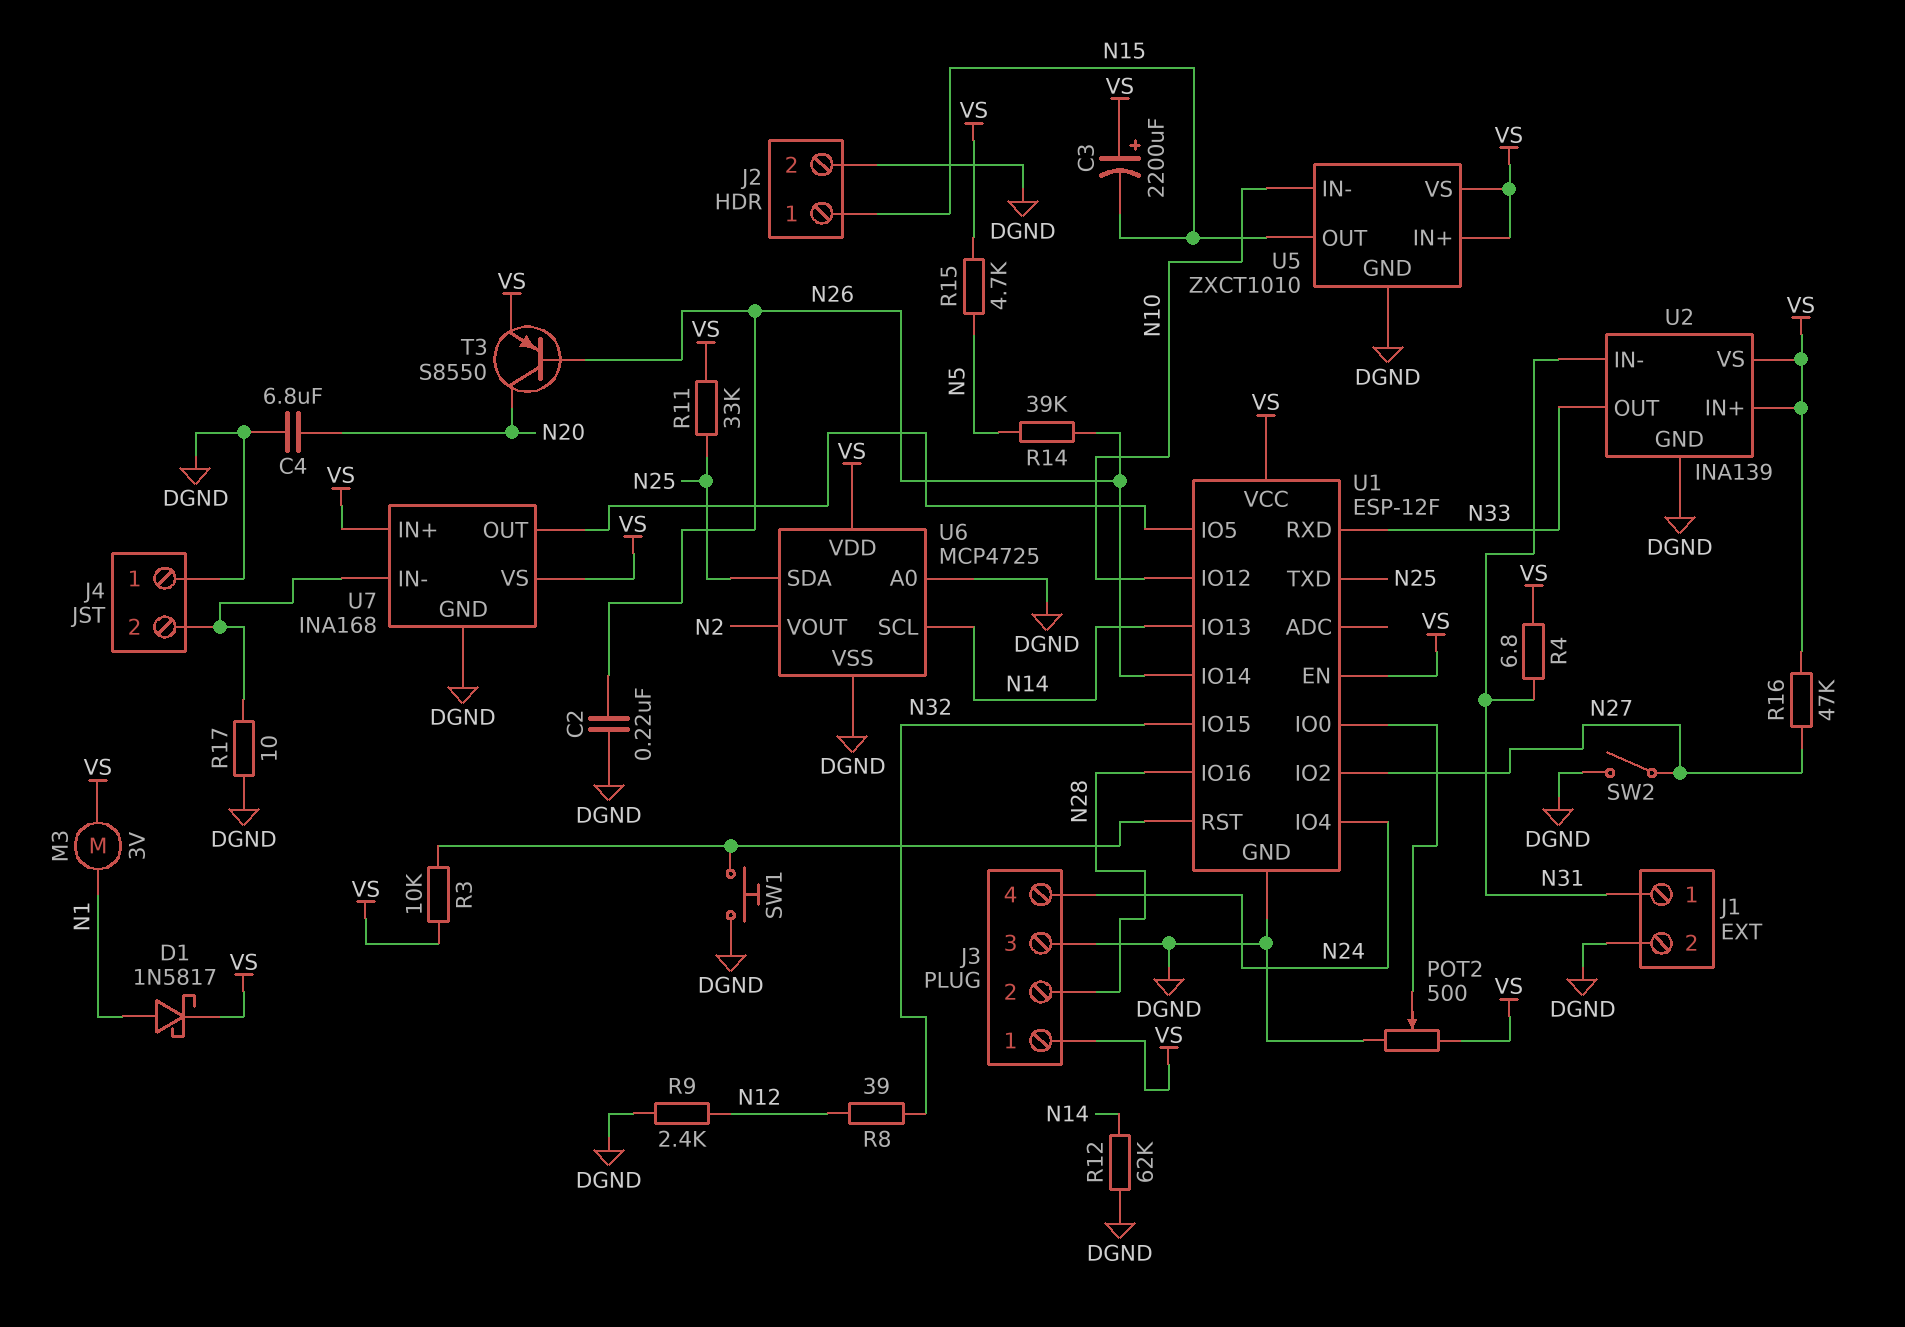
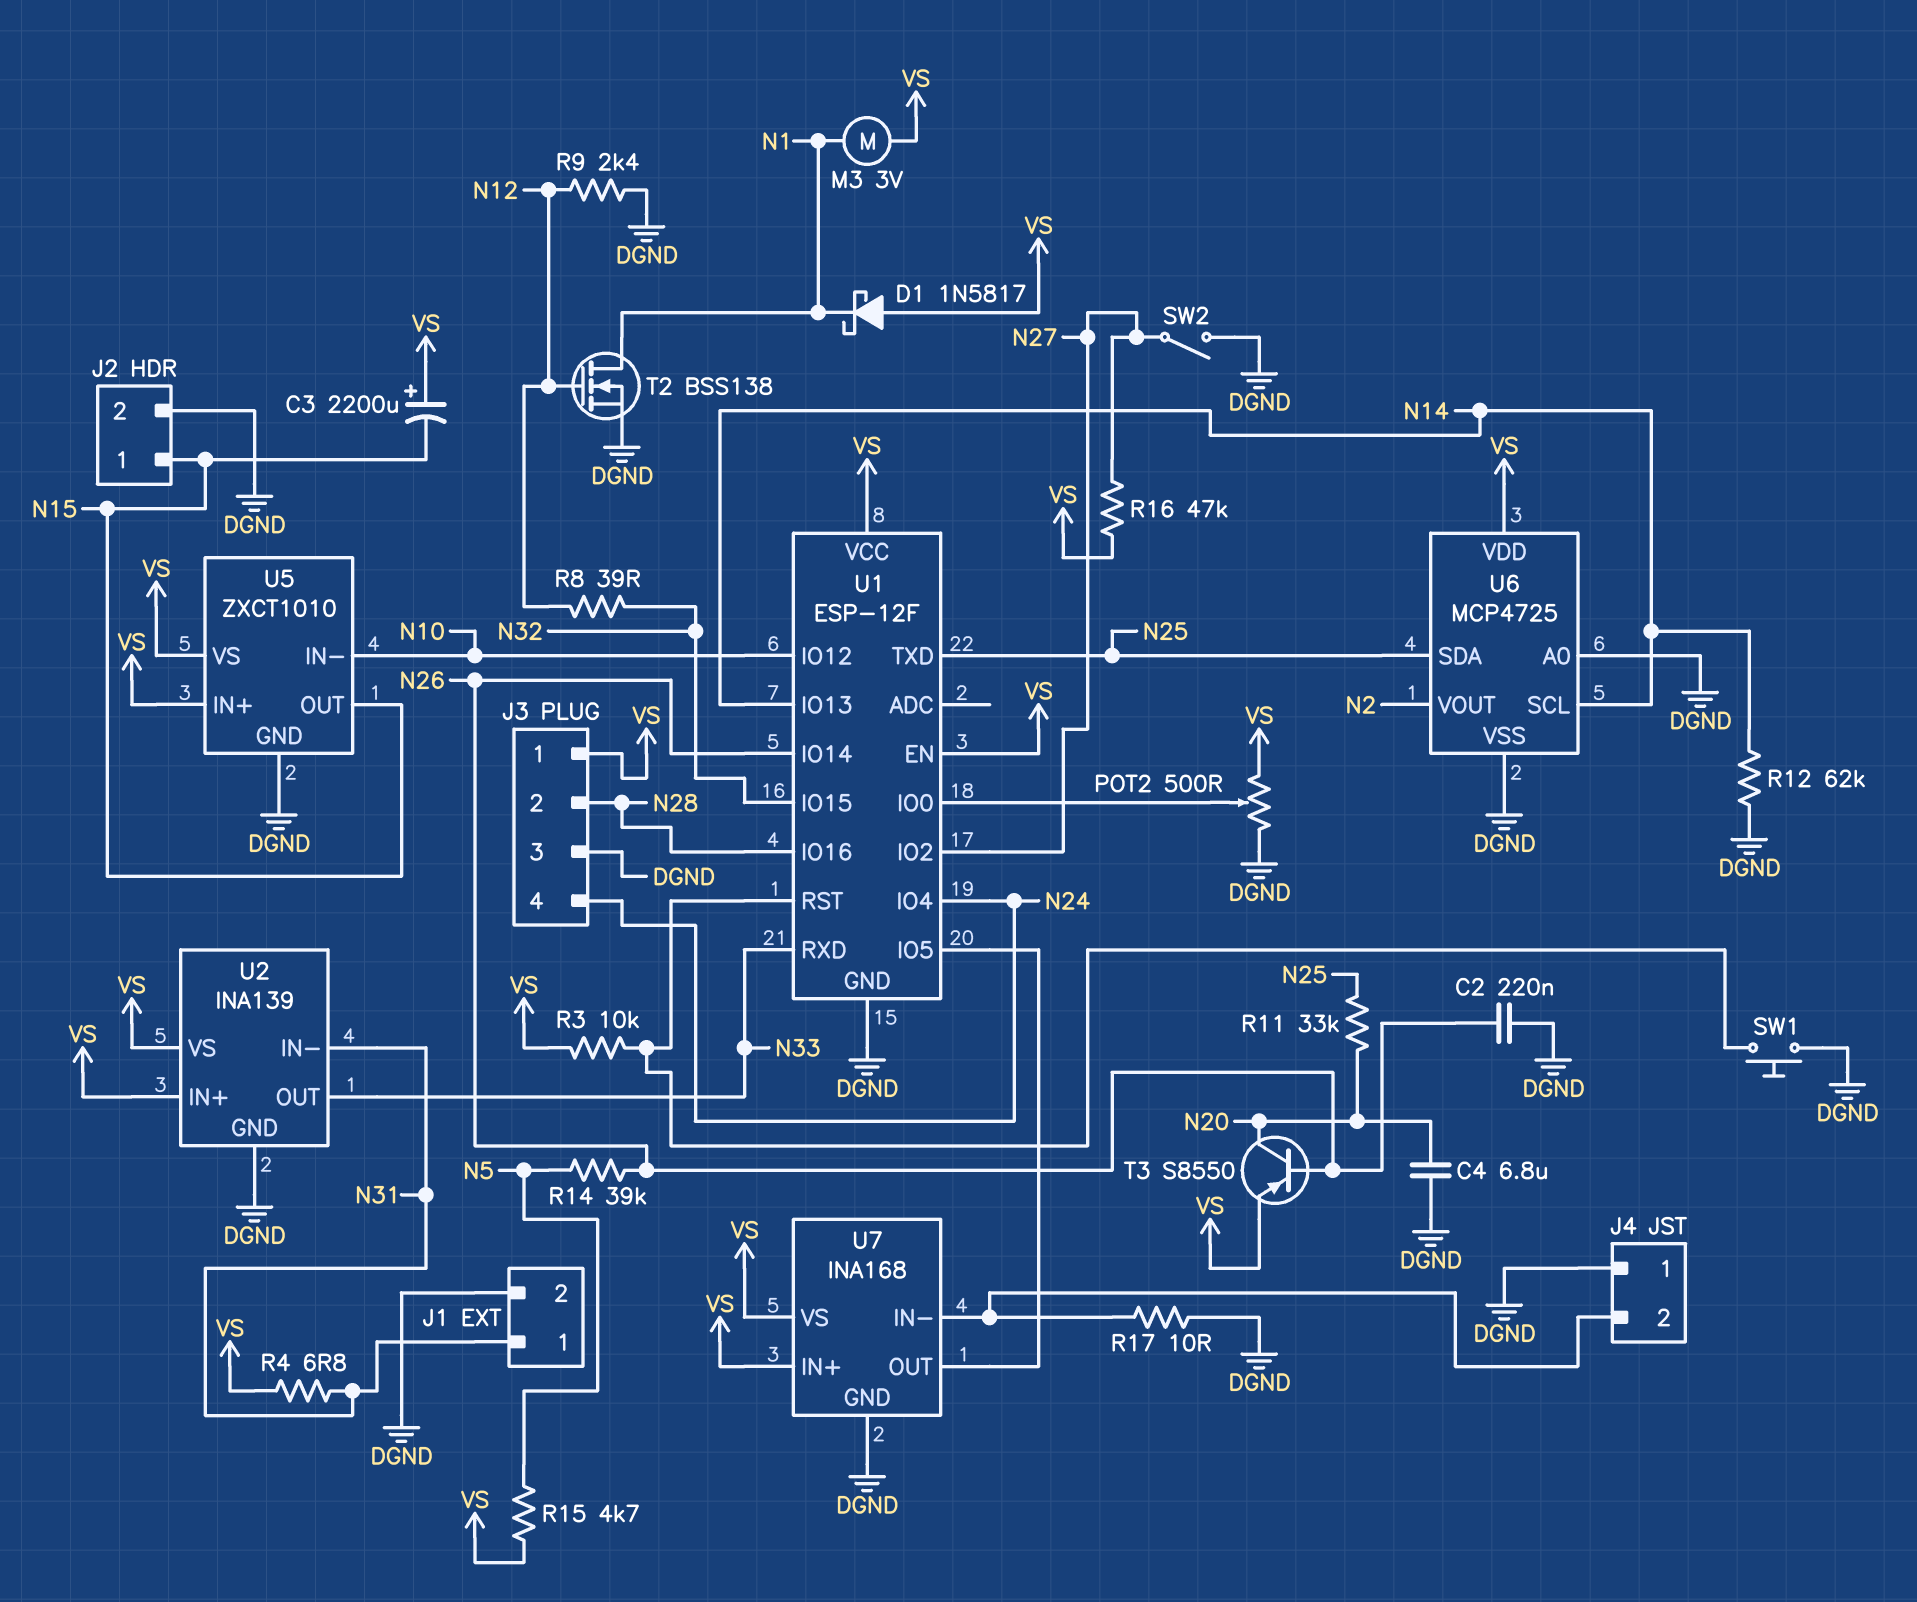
D1: schottky 1N5817 (A N1, K VS) -> schottky 1N5817 (A VS, K N1)
R11: 33k (N25, VS) -> 33k (N20, N25)
T2: none -> NMOS BSS138 (G N12, D N1, S DGND)

